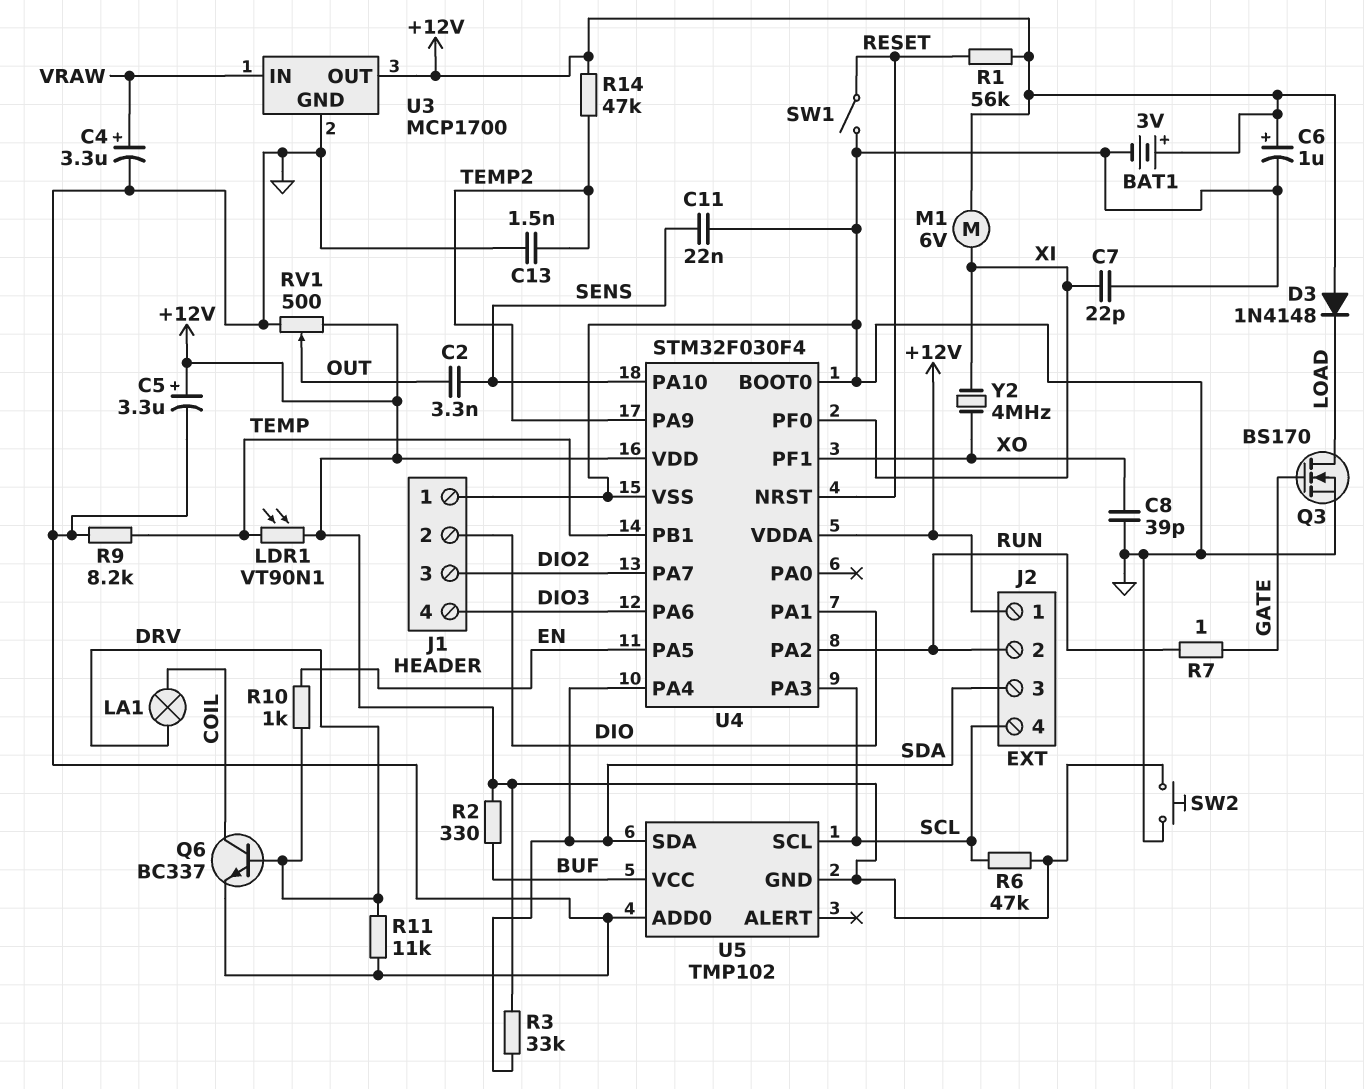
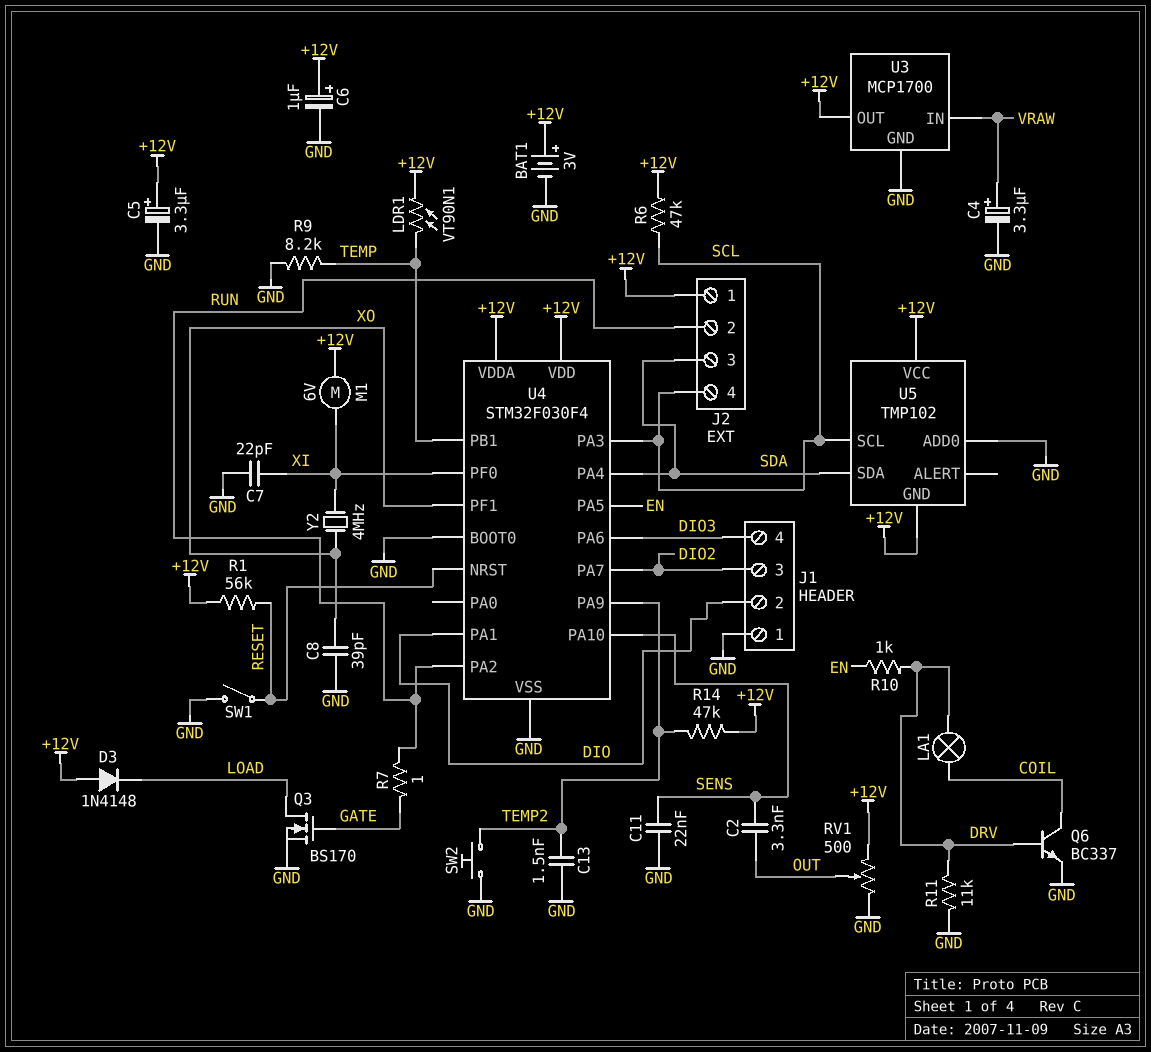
R2: 330 (+12V, BUF) -> none
R3: 33k (+12V, SDA) -> none
SW2: button (+12V, GND) -> button (GND, TEMP2)
U5 pin VCC: BUF -> +12V

